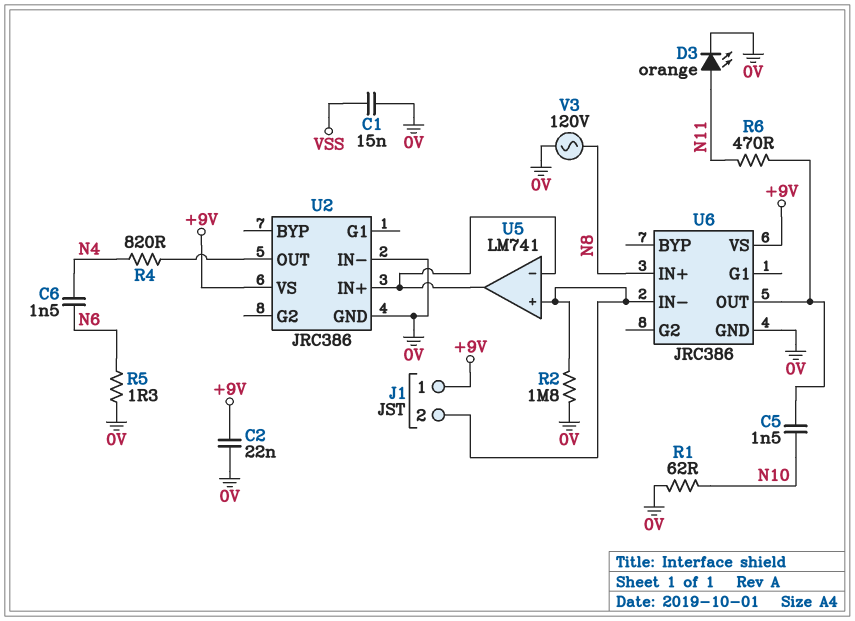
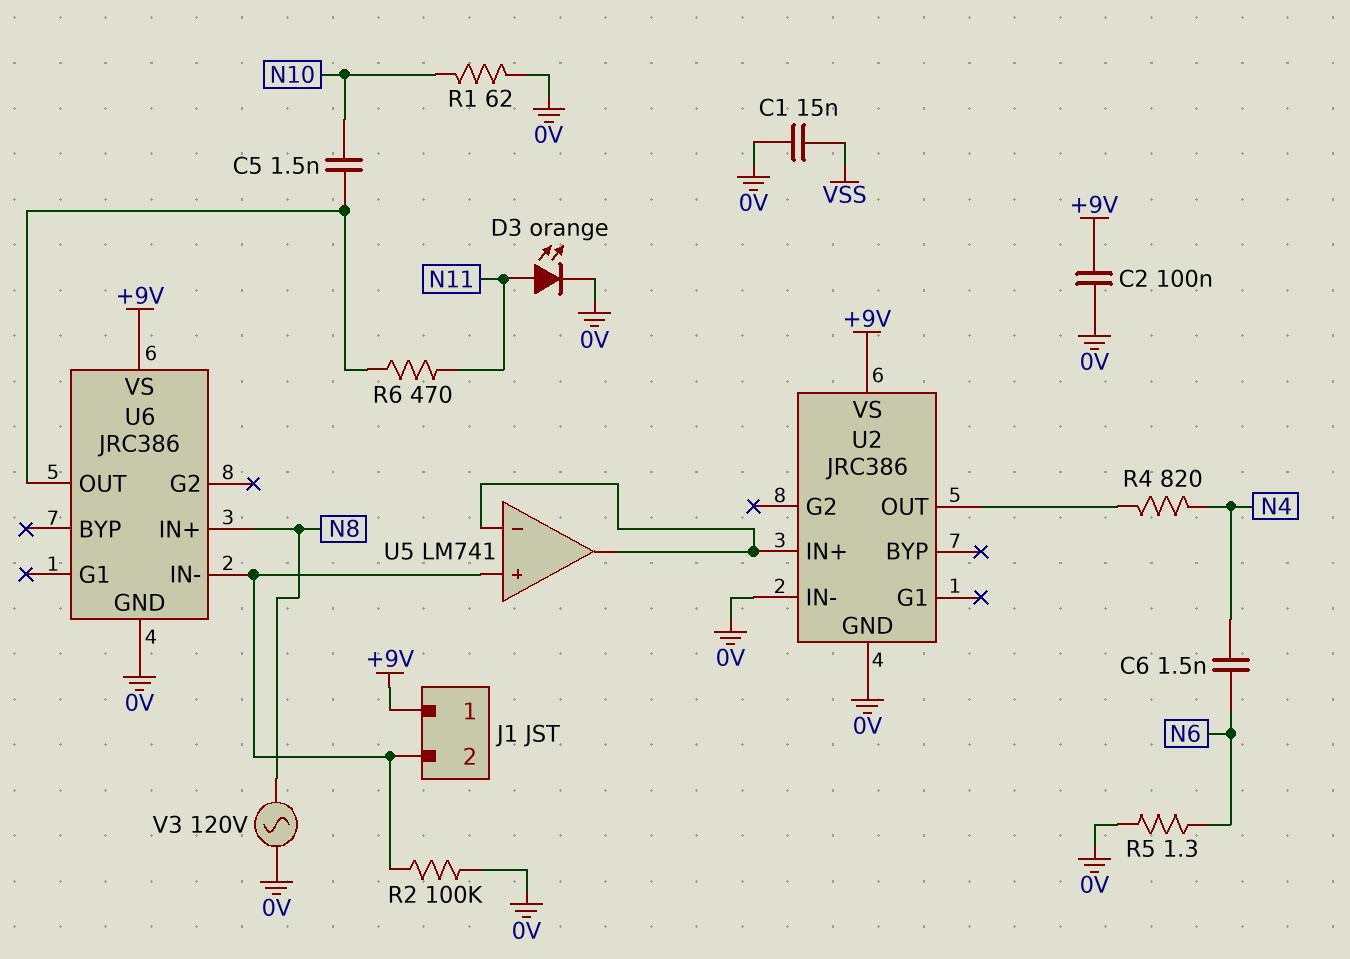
C2: 22nF (+9V, 0V) -> 100nF (+9V, 0V)
R2: 1.8M (0V, J1/2) -> 100k (0V, J1/2)

